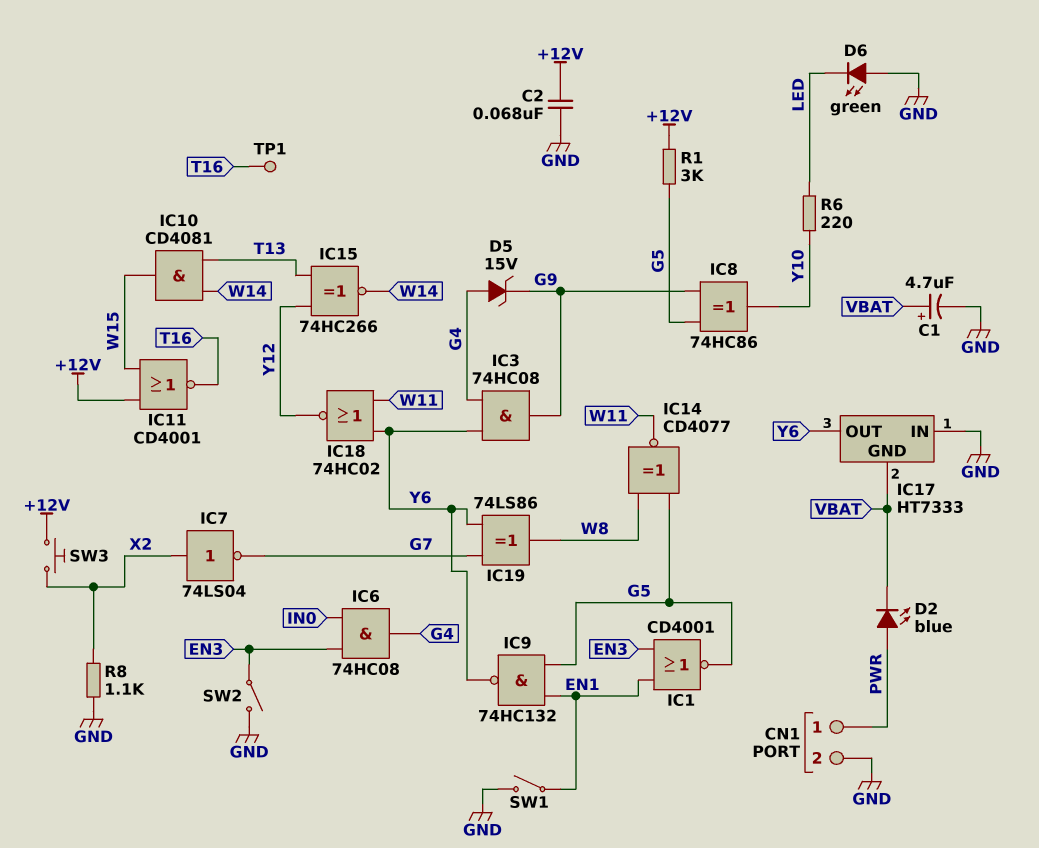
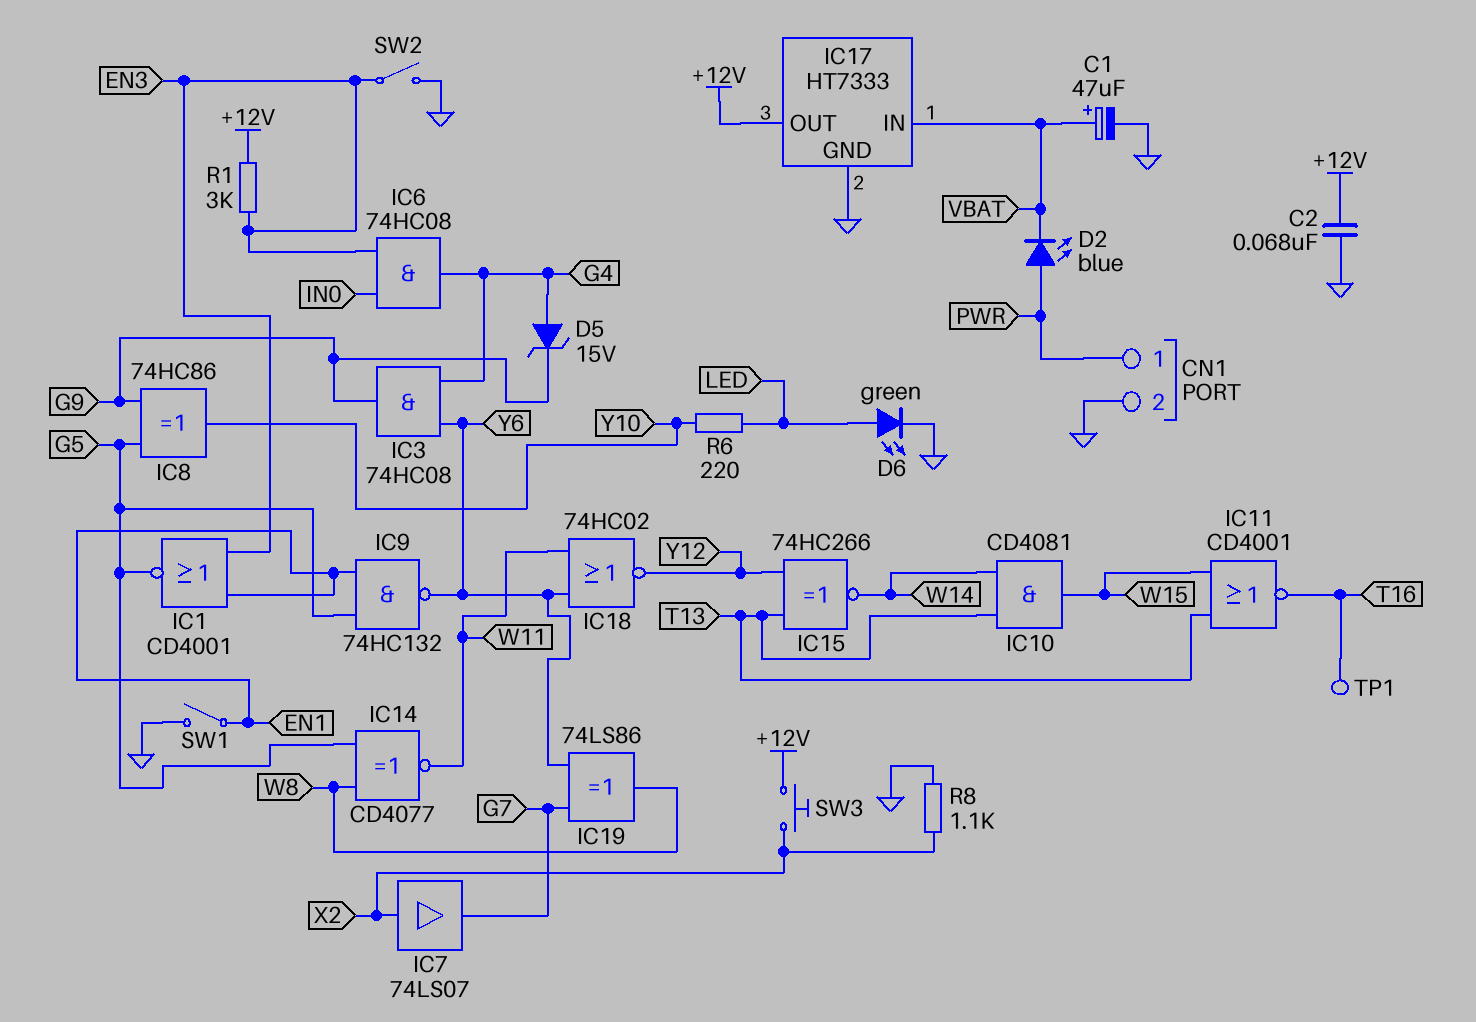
C1: 4.7uF (plus VBAT, minus GND) -> 47uF (plus VBAT, minus GND)
D6: LED green (A GND, K LED) -> LED green (A LED, K GND)
IC7: NOT 74LS04 (in X2, out G7) -> buffer 74LS07 (in X2, out G7)
IC11: NOR CD4001 (in +12V, in W15, out T16) -> NOR CD4001 (in T13, in W15, out T16)
IC17 pin GND: VBAT -> GND
IC17 pin IN: GND -> VBAT
IC17 pin OUT: Y6 -> +12V
R1: 3k (+12V, G5) -> 3k (+12V, EN3)

